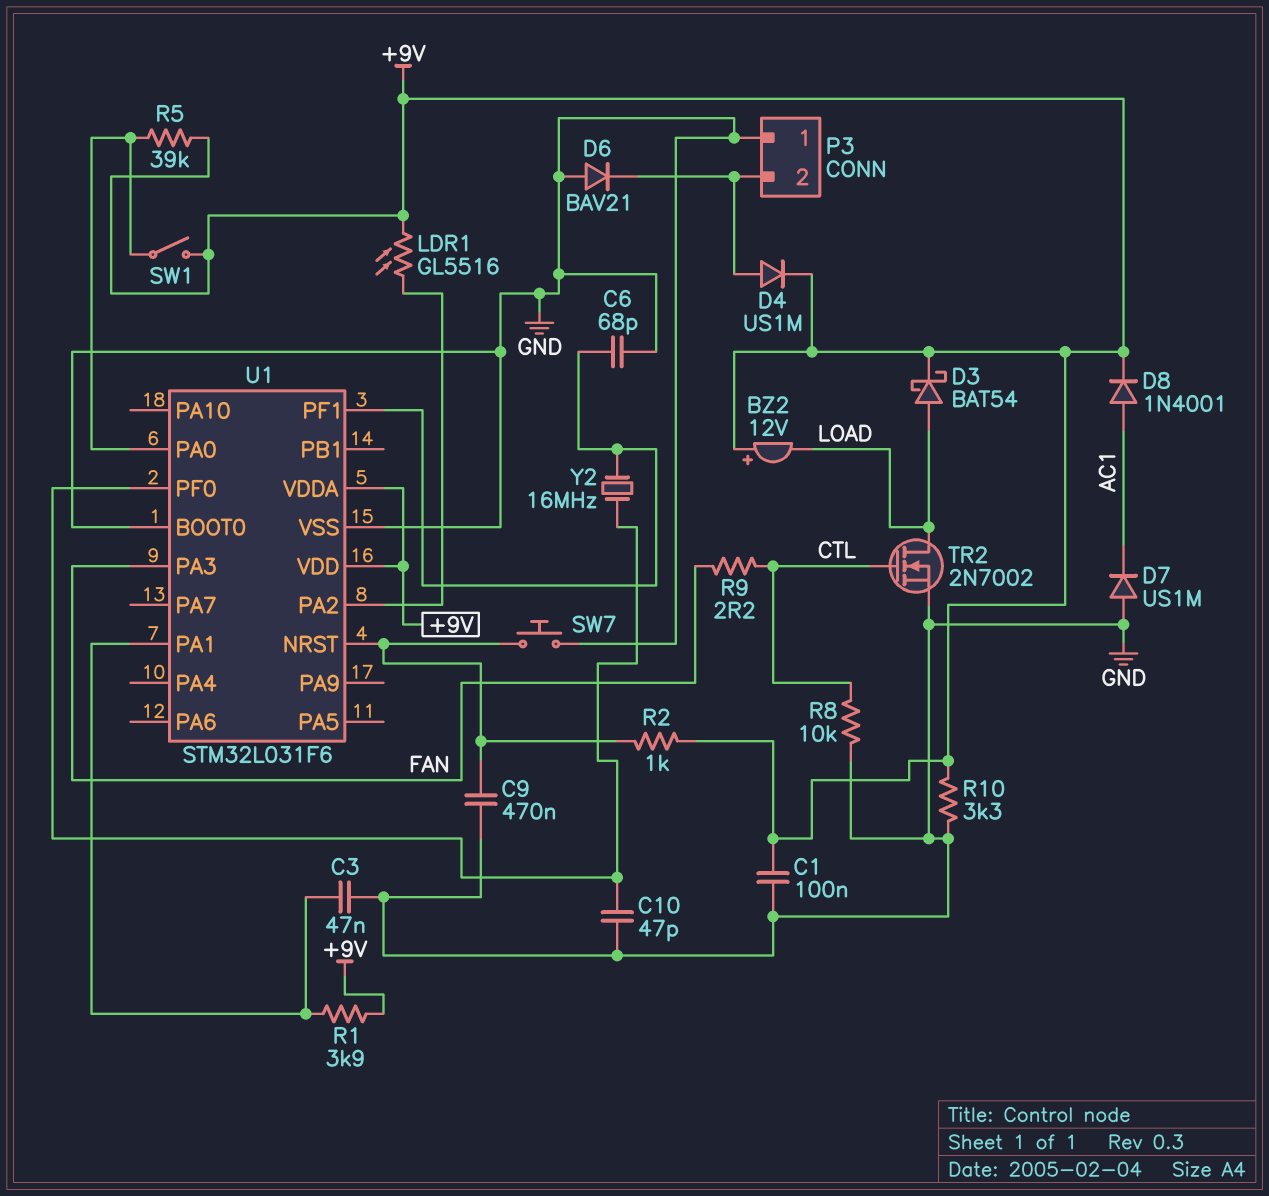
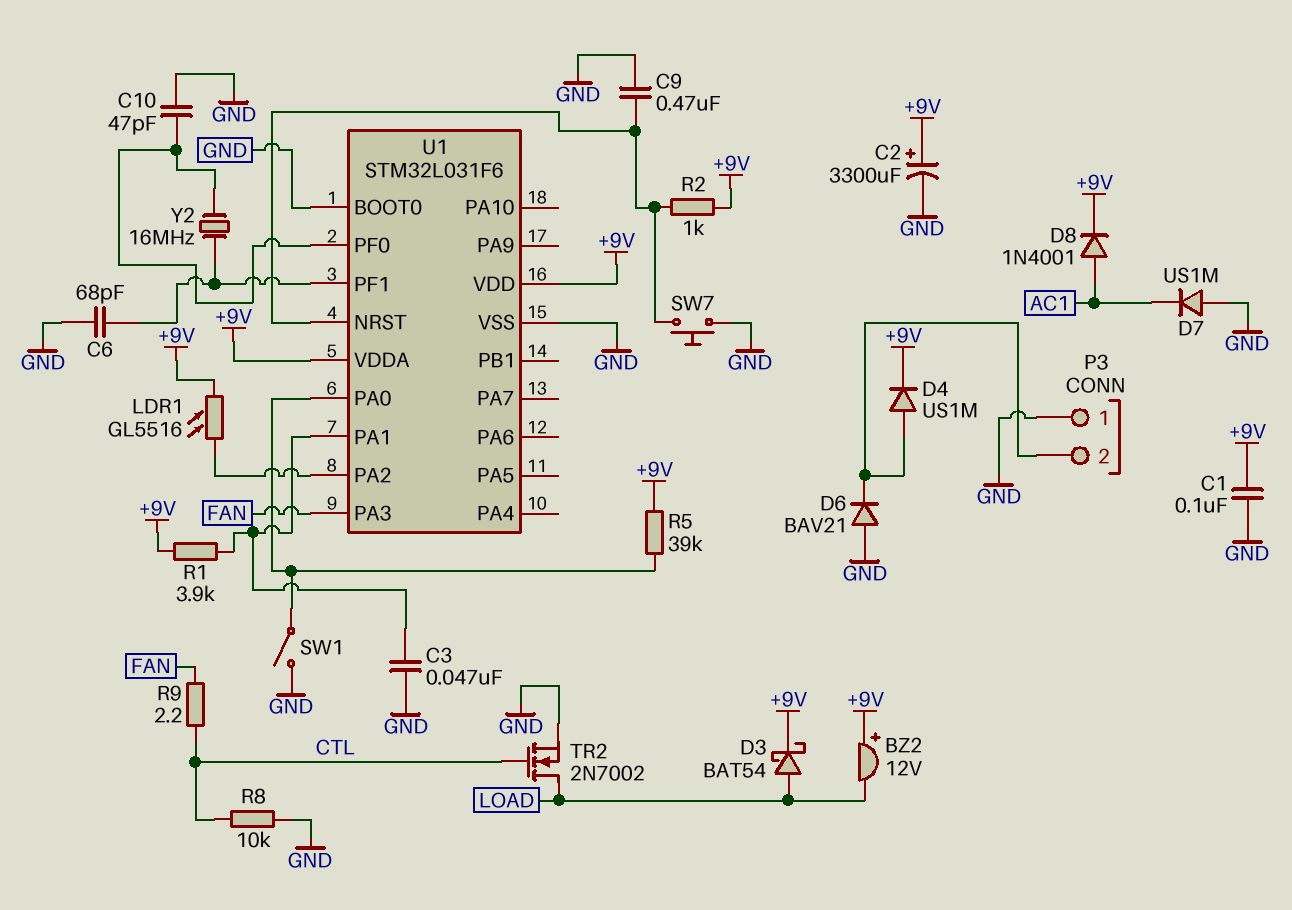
C2: none -> 3300uF (plus +9V, minus GND)
R10: 3.3k (+9V, GND) -> none
SW1: switch (+9V, U1/PA0) -> switch (GND, U1/PA0)

